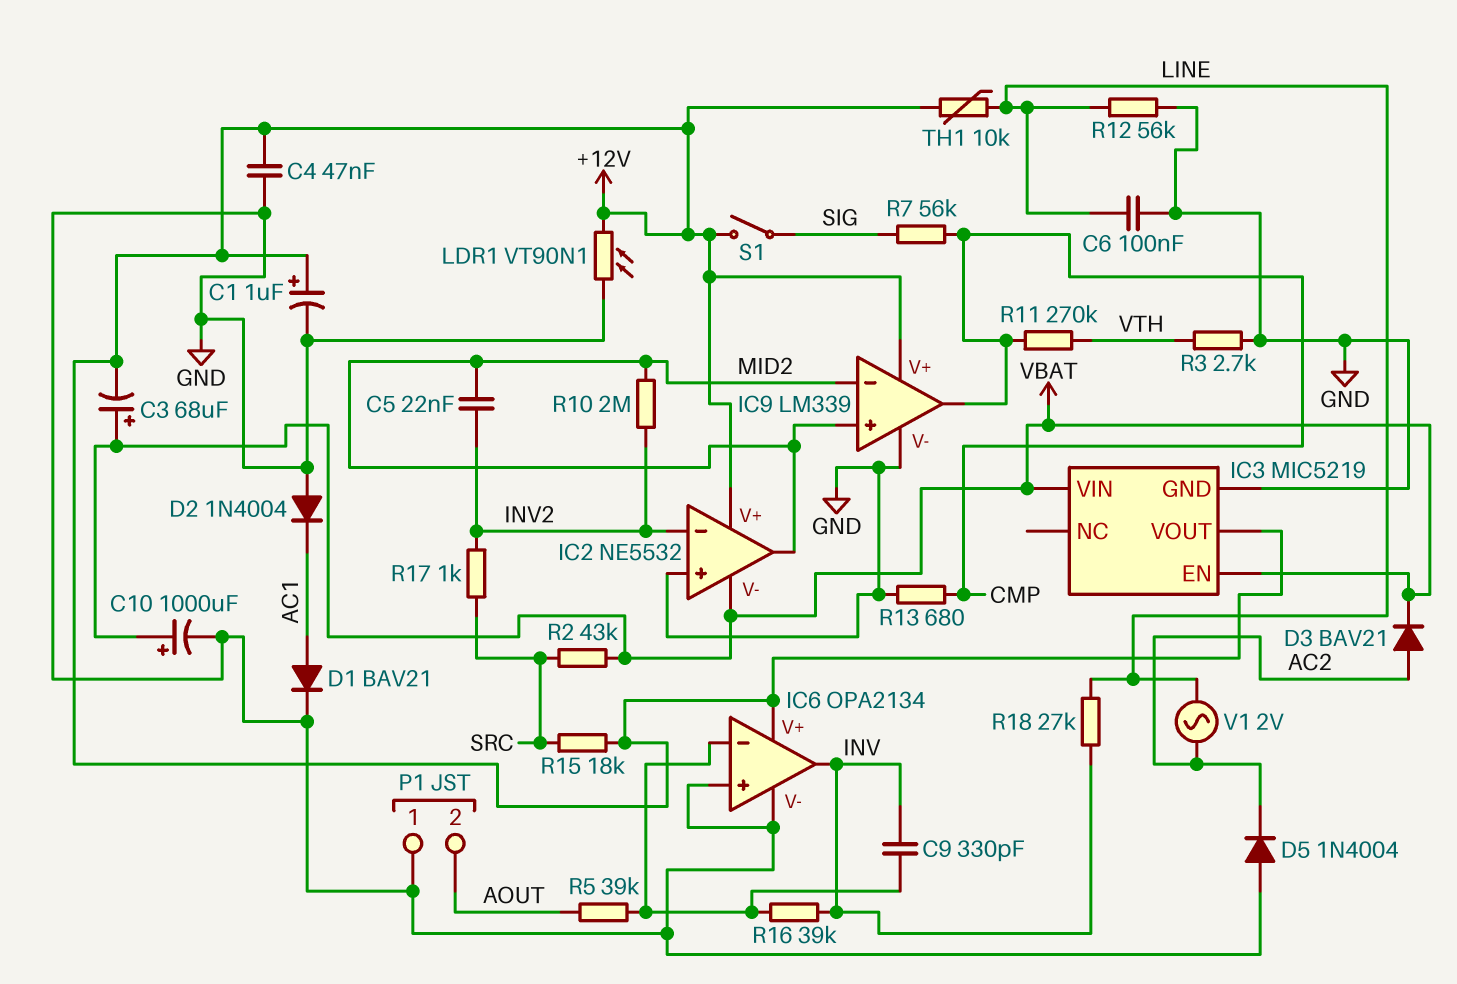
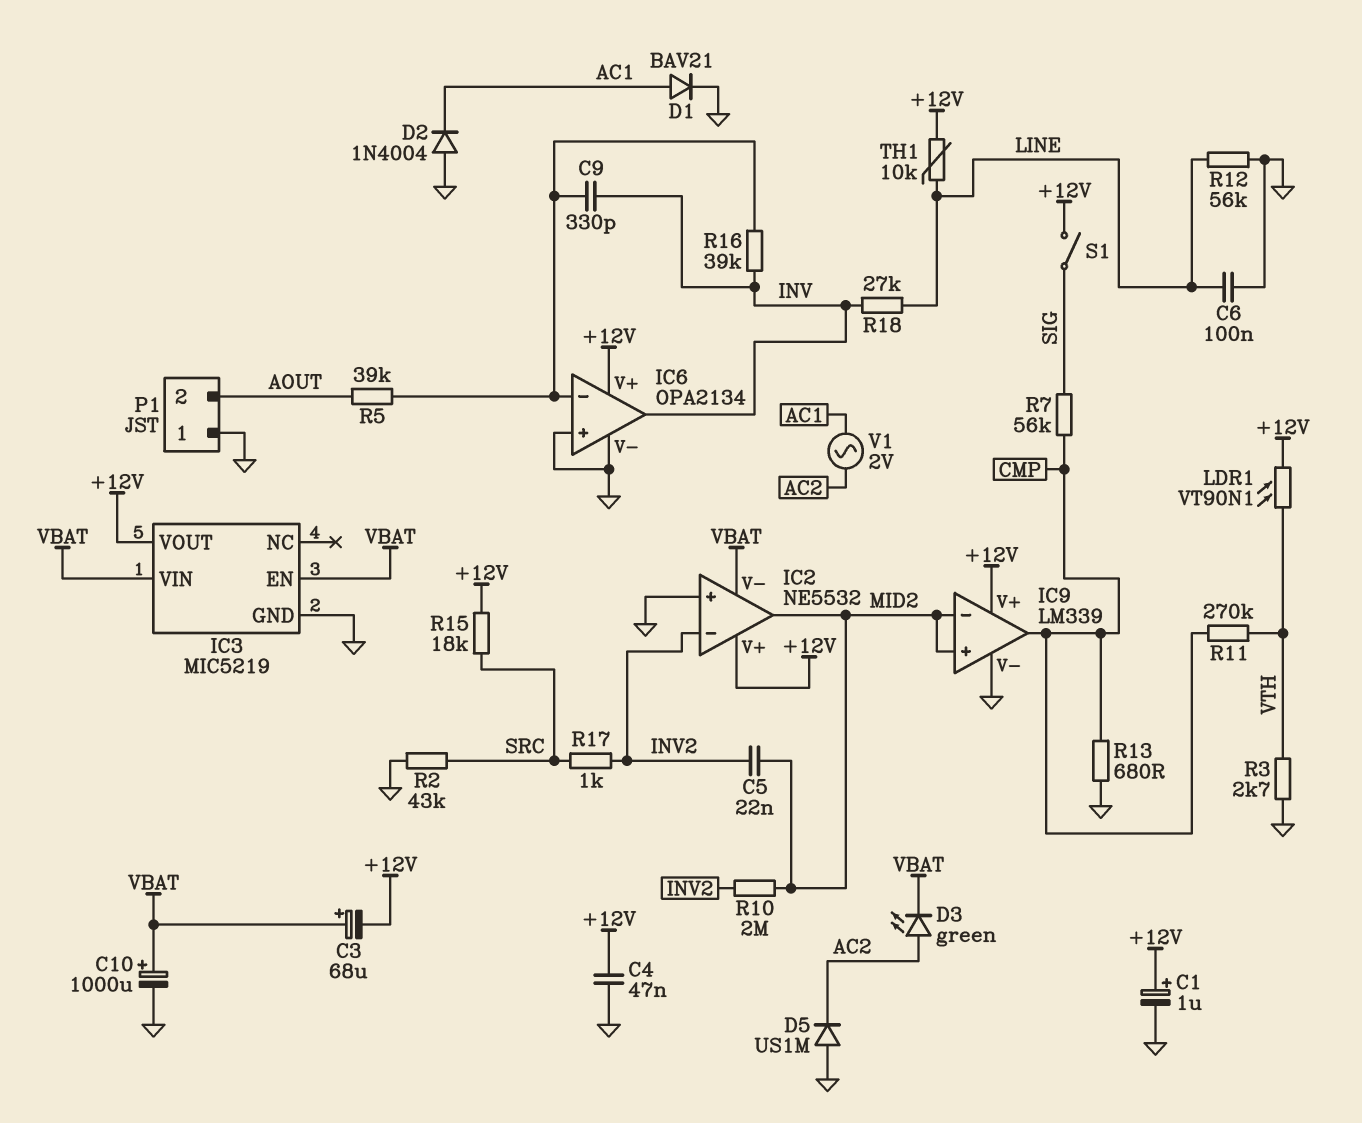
D3: diode BAV21 (A AC2, K VBAT) -> LED green (A AC2, K VBAT)
D5: diode 1N4004 (A GND, K AC2) -> diode US1M (A GND, K AC2)
LDR1: VT90N1 (+12V, GND) -> VT90N1 (+12V, VTH)
R2: 43k (SRC, VBAT) -> 43k (GND, SRC)
V1: AC 2V (AC2, LINE) -> AC 2V (AC1, AC2)

